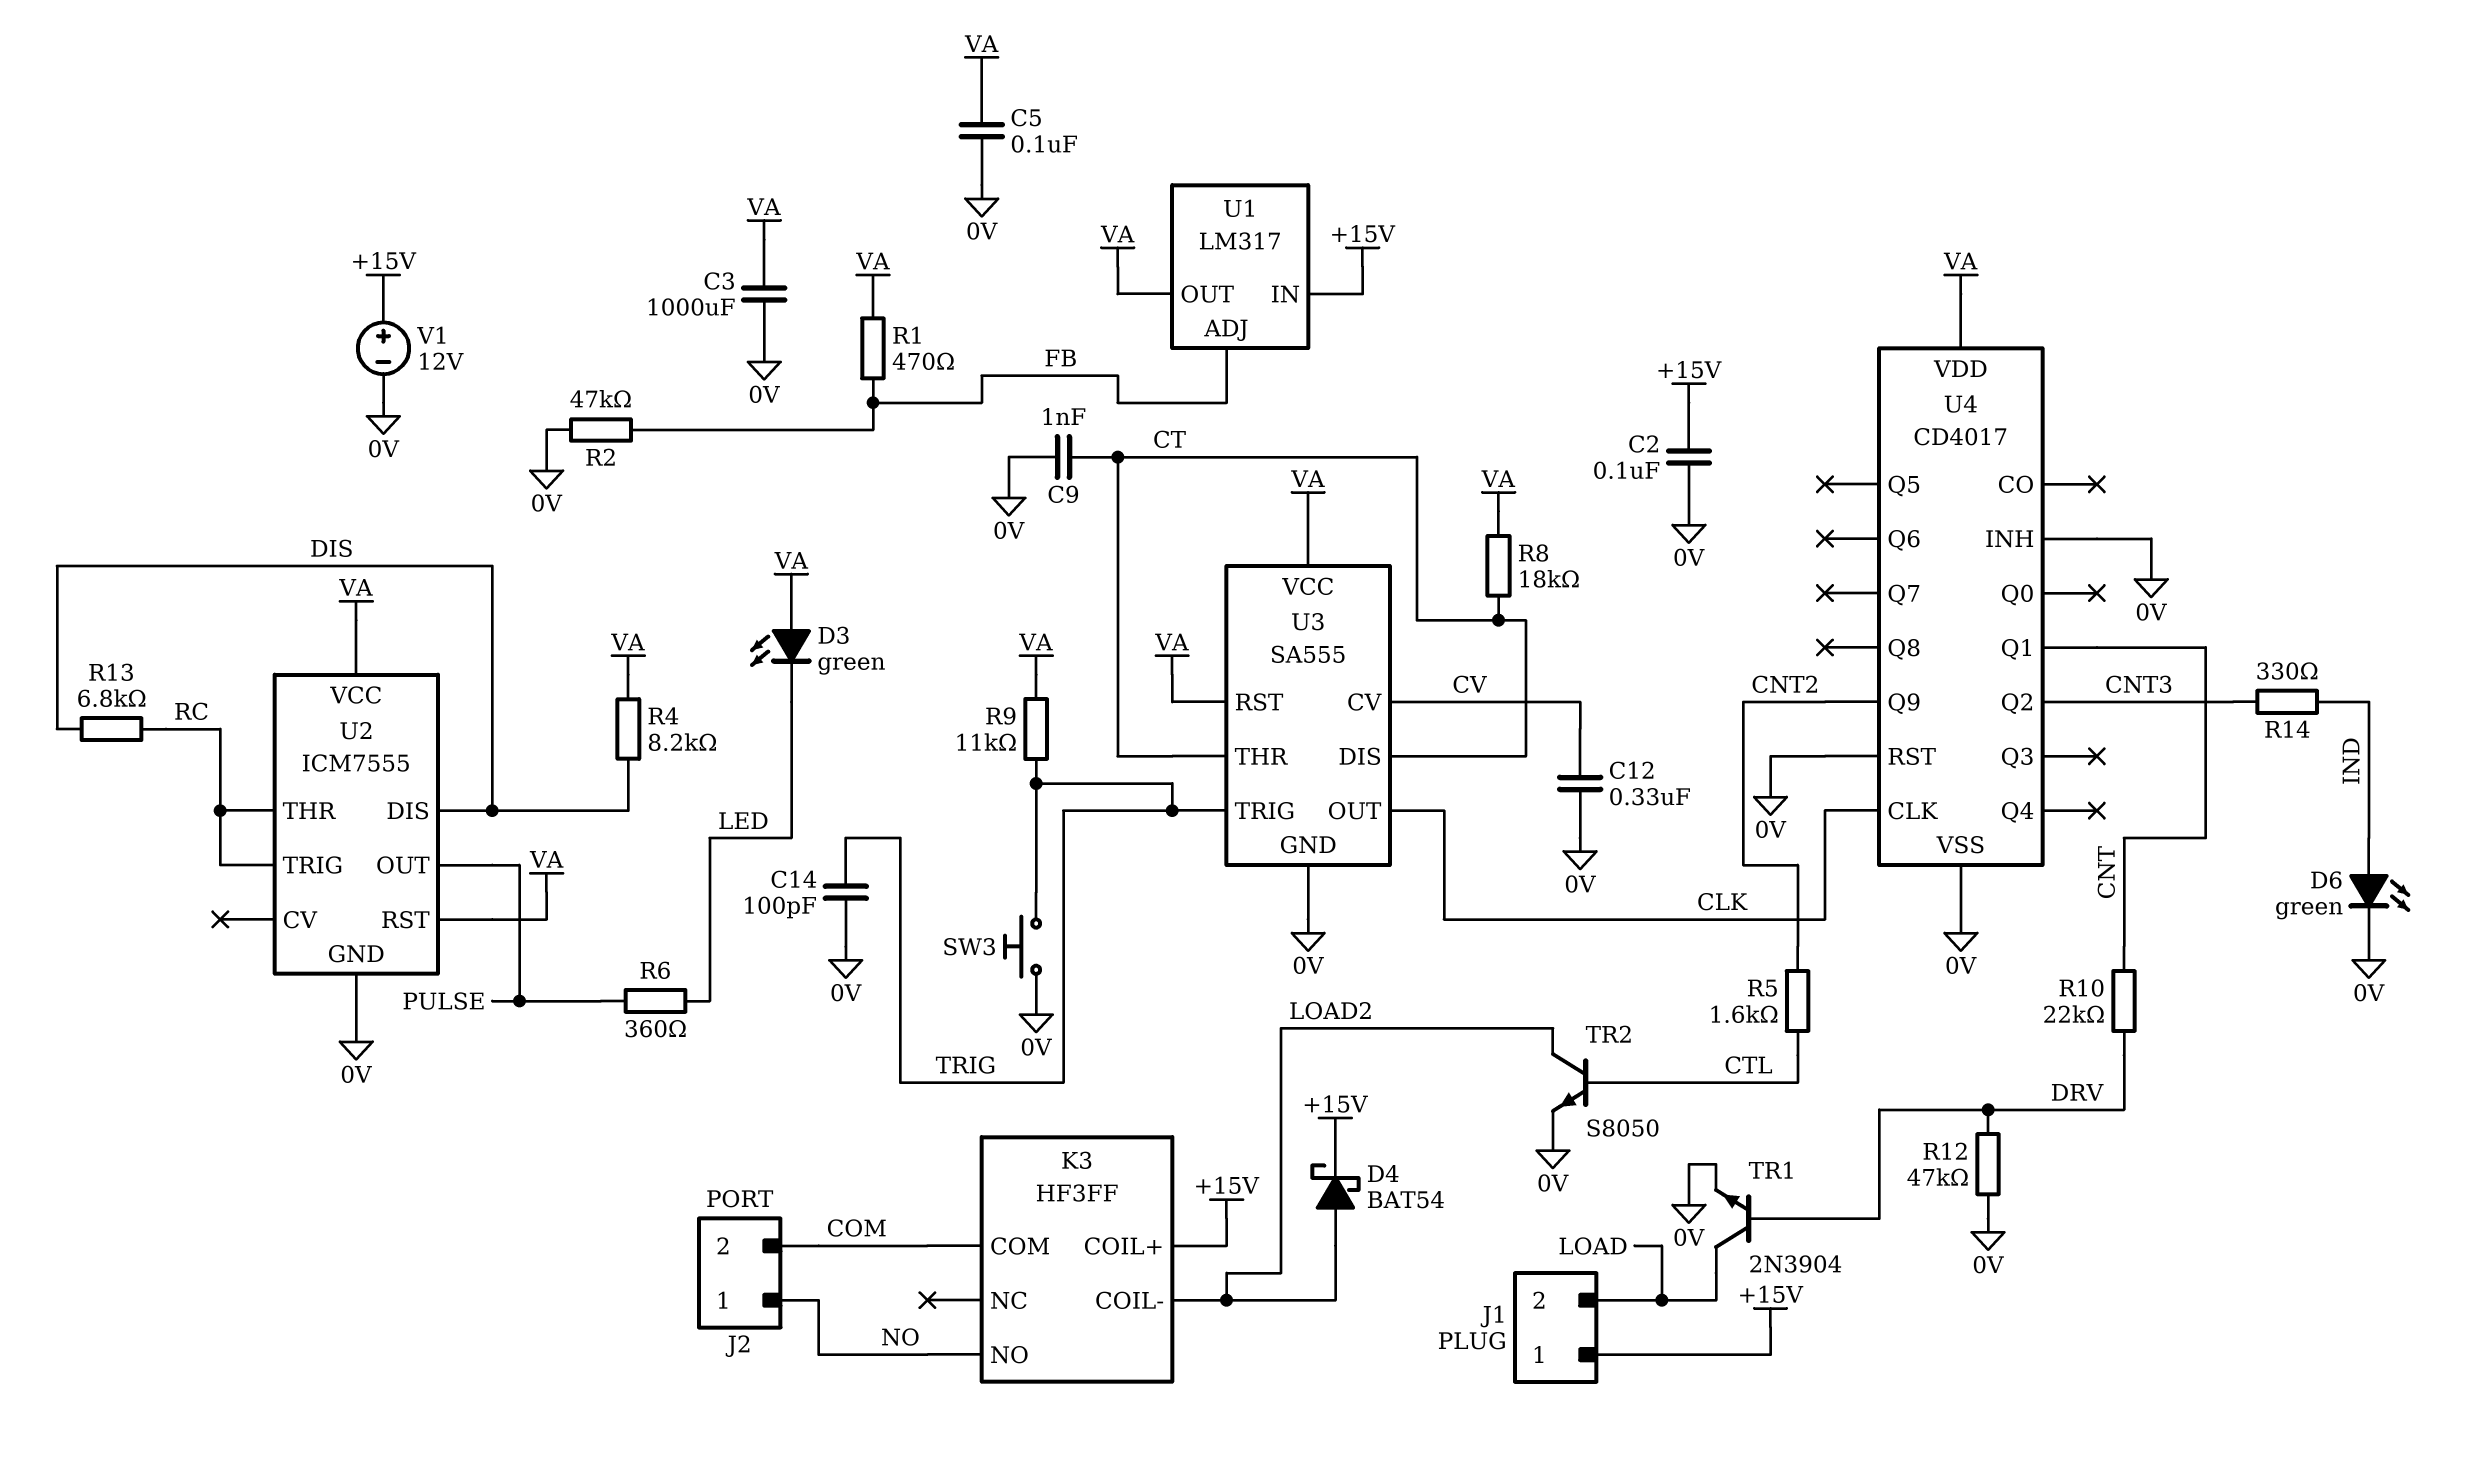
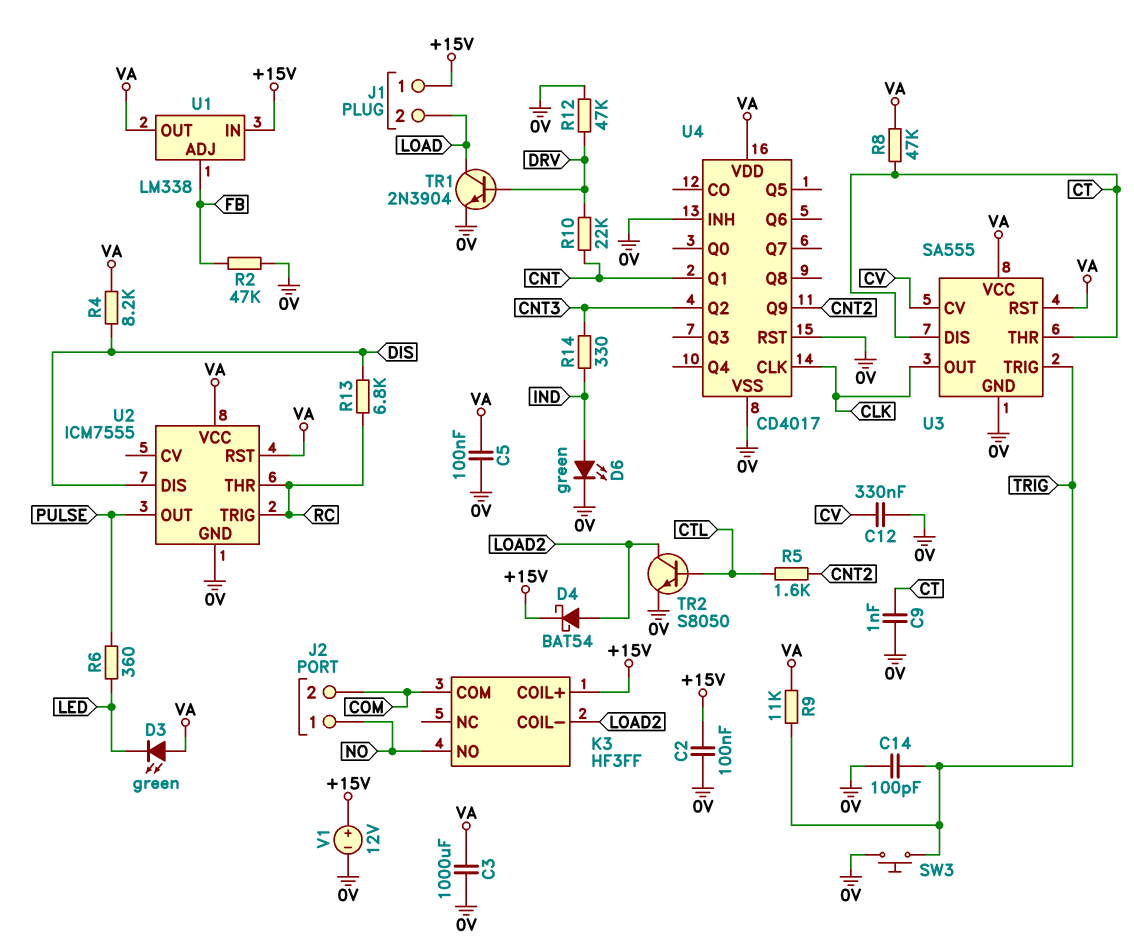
R1: 470 (FB, VA) -> none
R8: 18k (CT, VA) -> 47k (CT, VA)
U1: LM317 -> LM338

